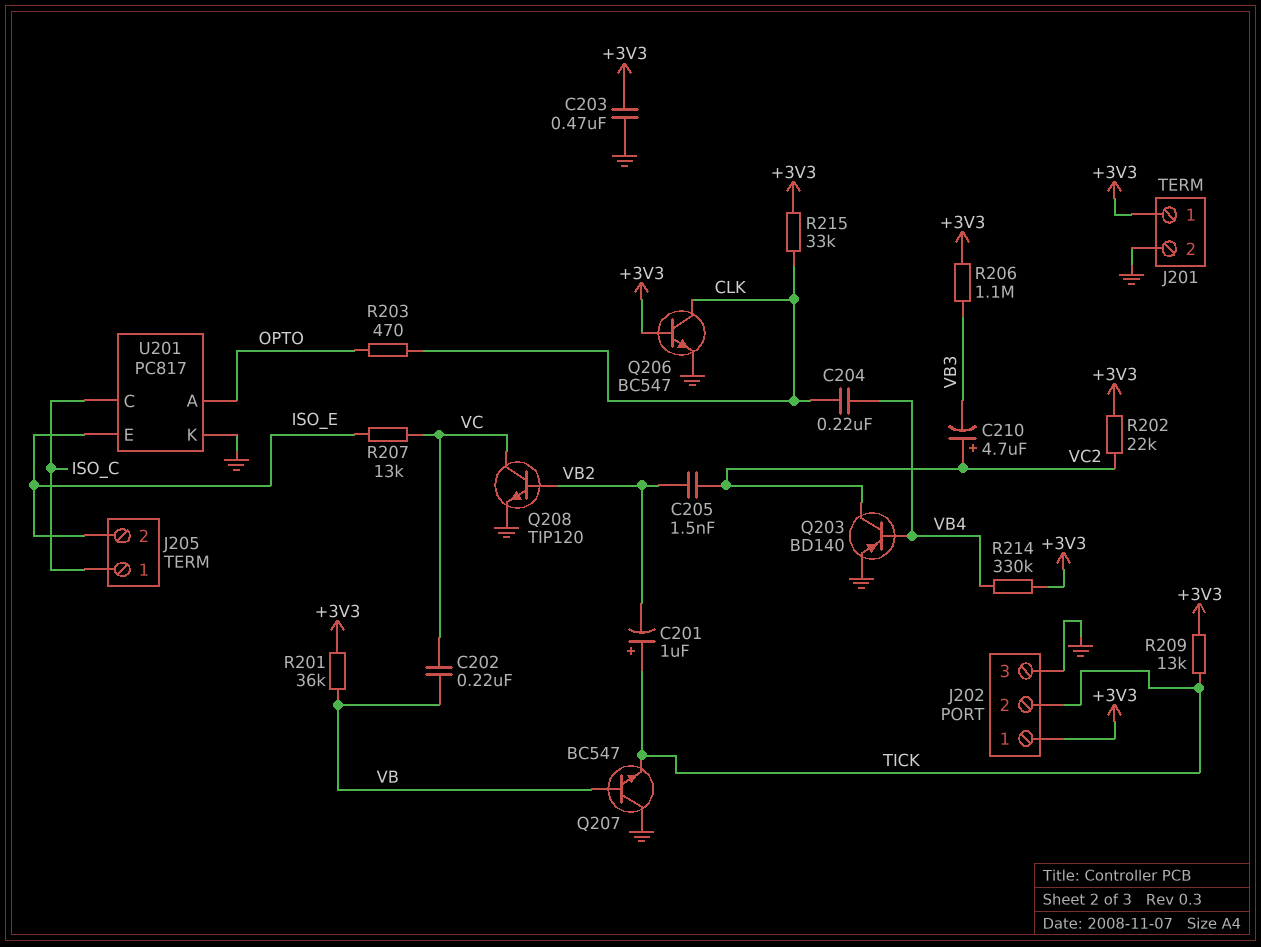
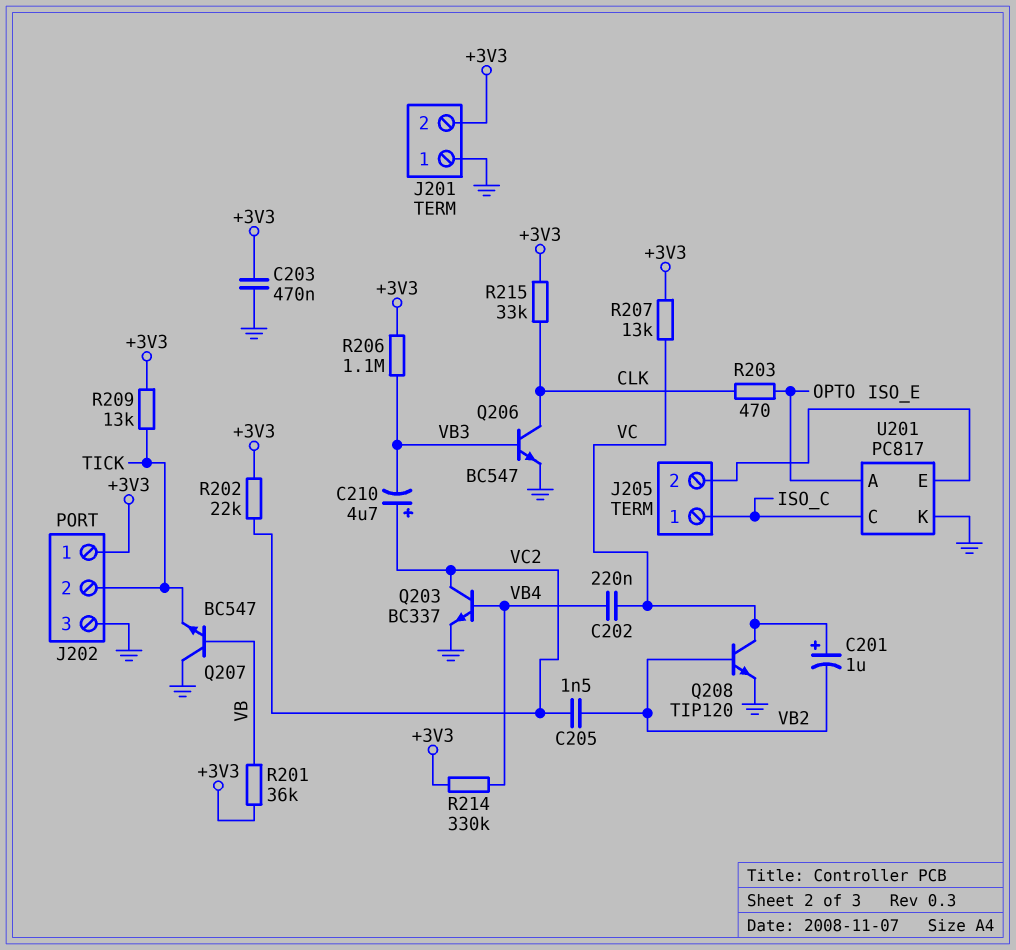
C201: 1uF (plus TICK, minus VB2) -> 1uF (plus VC, minus VB2)
C202: 220nF (VB, VC) -> 220nF (VB4, VC)
C204: 220nF (CLK, VB4) -> none
J201 pin 1: +3V3 -> GND
J201 pin 2: GND -> +3V3
Q203: PNP BD140 (B VB4, C VC2, E GND) -> NPN BC337 (B VB4, C VC2, E GND)
Q206: NPN BC547 (B +3V3, C CLK, E GND) -> NPN BC547 (B VB3, C CLK, E GND)
R207: 13k (ISO_E, VC) -> 13k (+3V3, VC)

